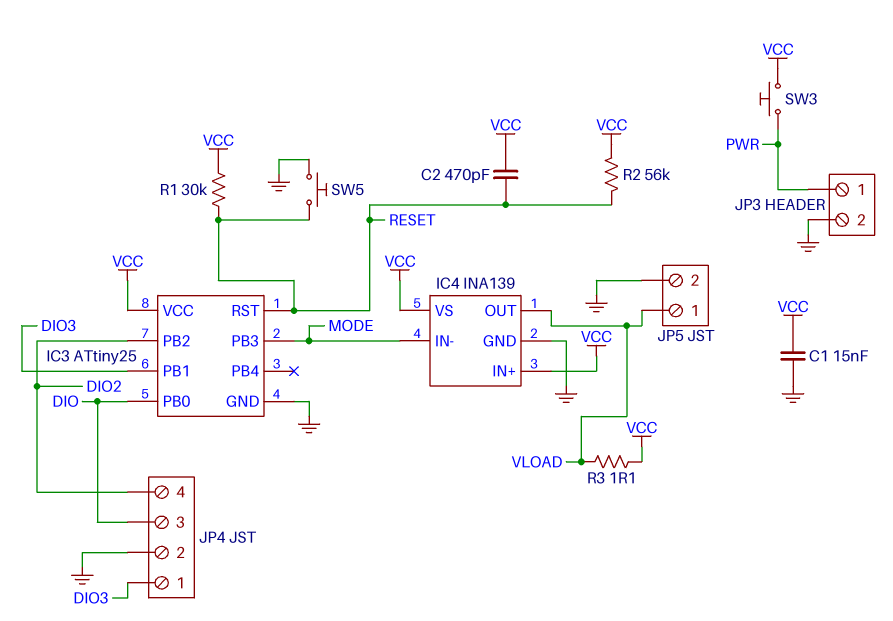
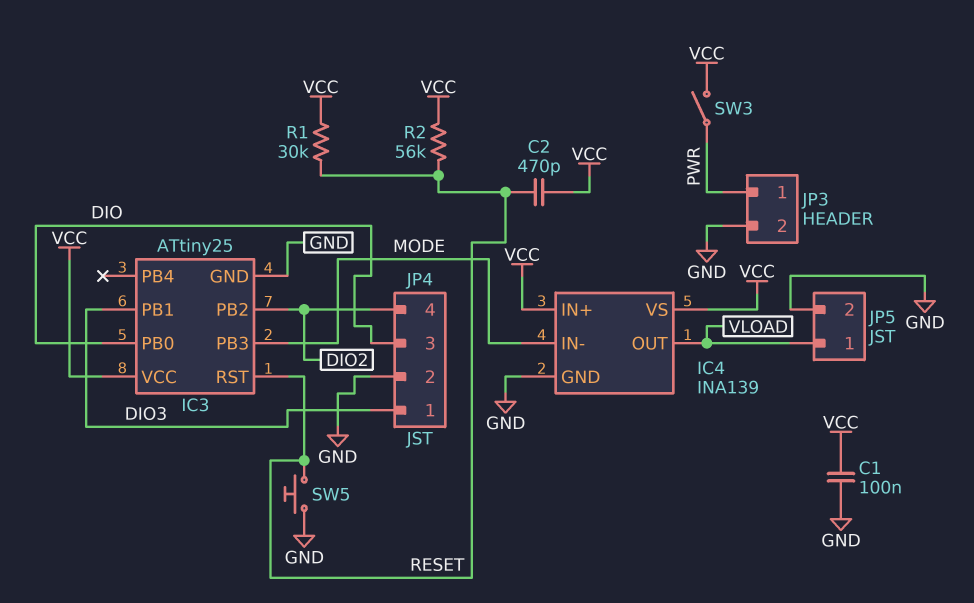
C1: 15nF (GND, VCC) -> 100nF (GND, VCC)
R3: 1.1 (VCC, VLOAD) -> none
SW3: button (PWR, VCC) -> switch (PWR, VCC)

